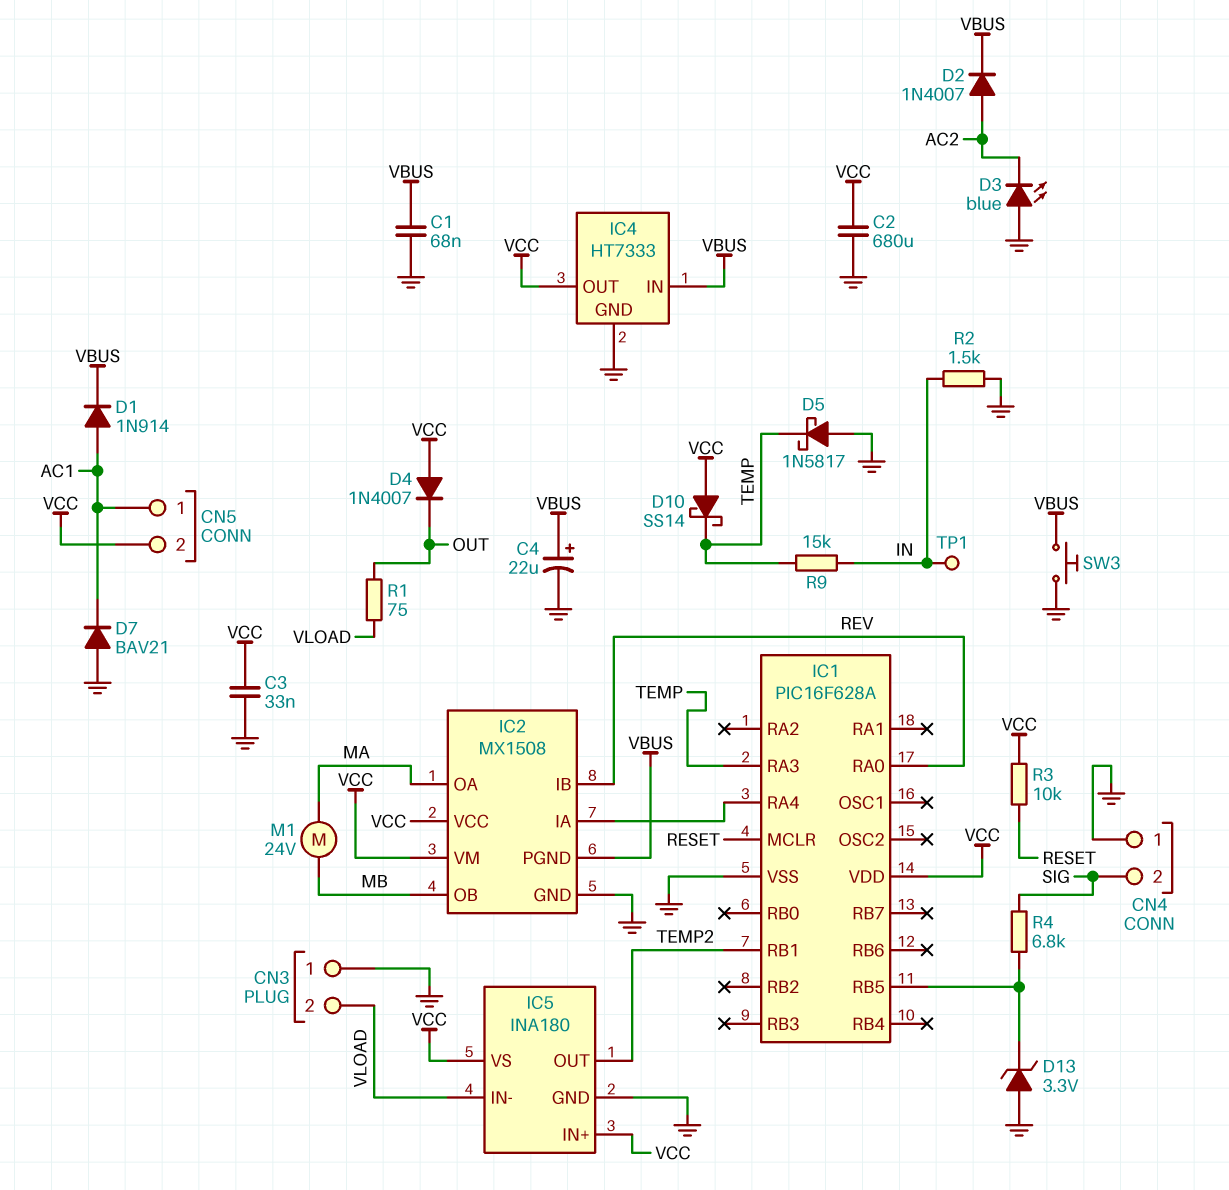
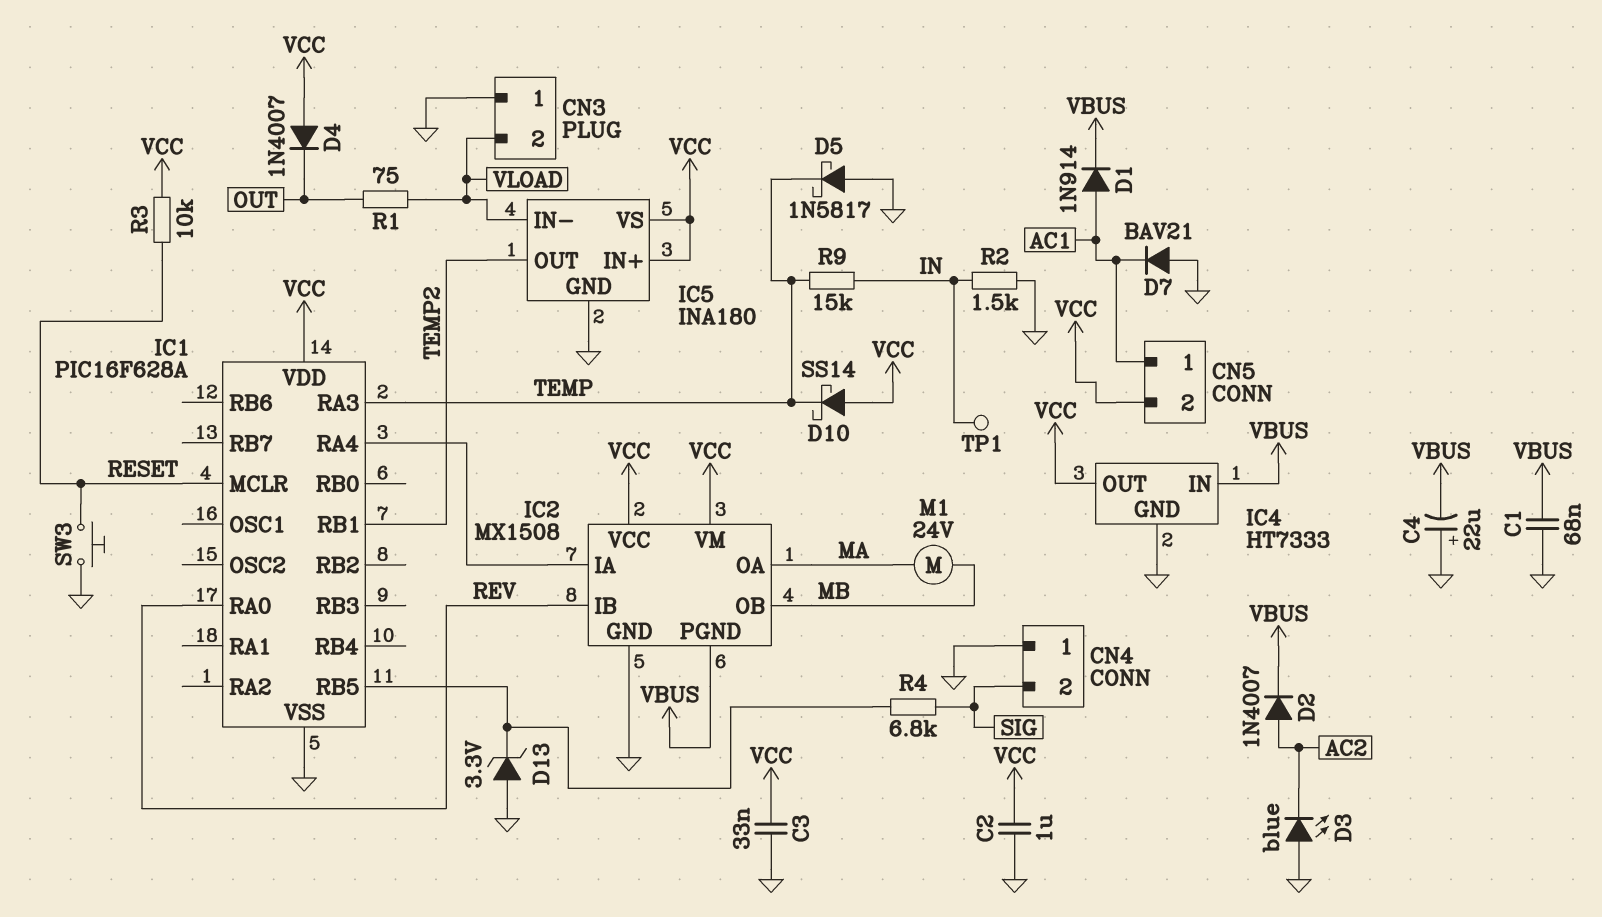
C2: 680uF (GND, VCC) -> 1uF (GND, VCC)
C4: 22uF (plus VBUS, minus GND) -> 22uF (plus GND, minus VBUS)
SW3: button (GND, VBUS) -> button (GND, RESET)

